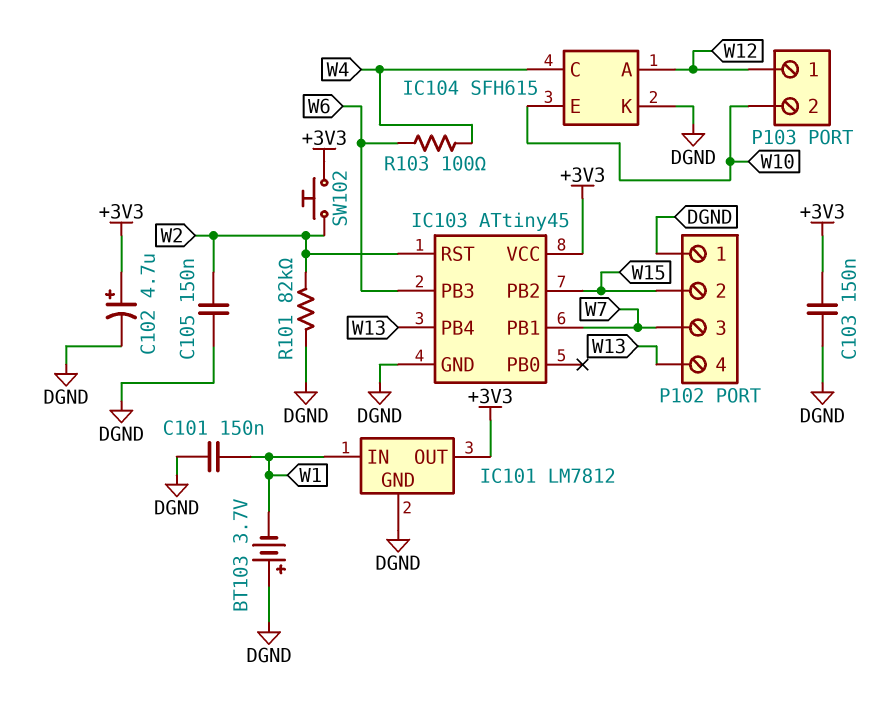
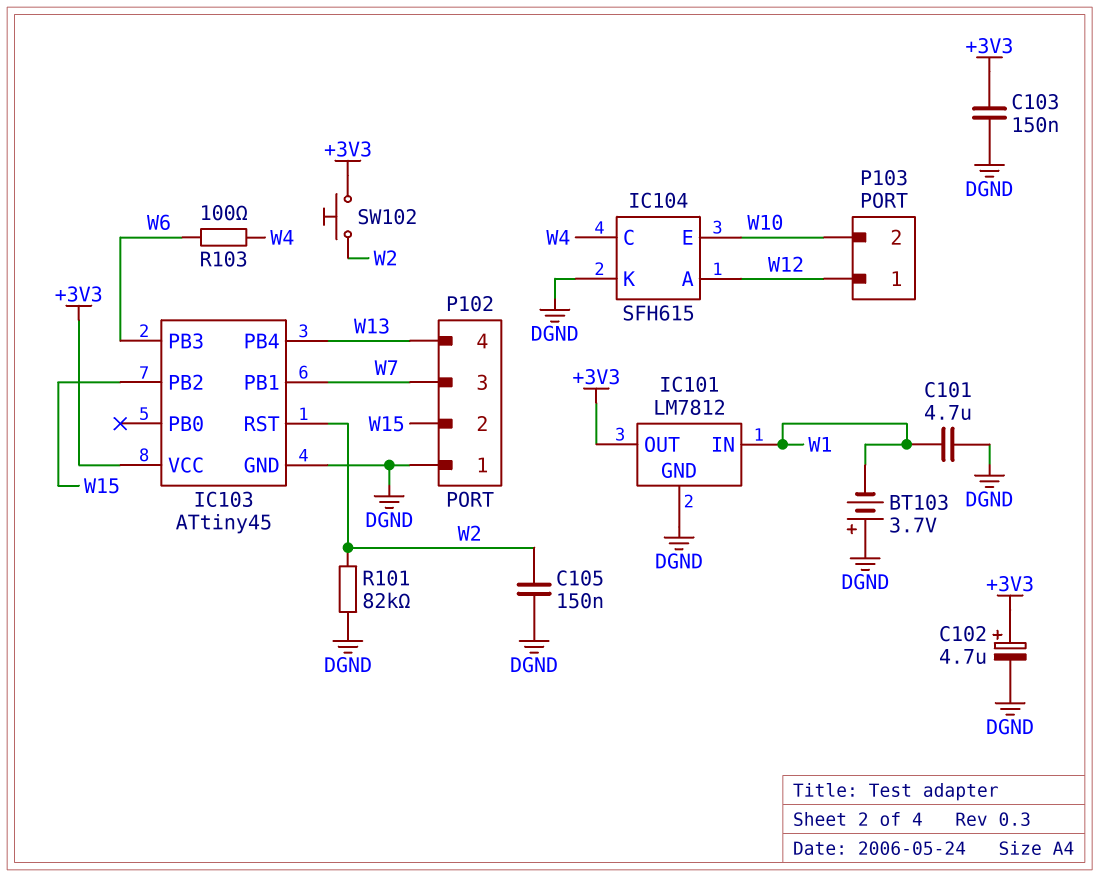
C101: 150nF (DGND, W1) -> 4.7uF (DGND, W1)

